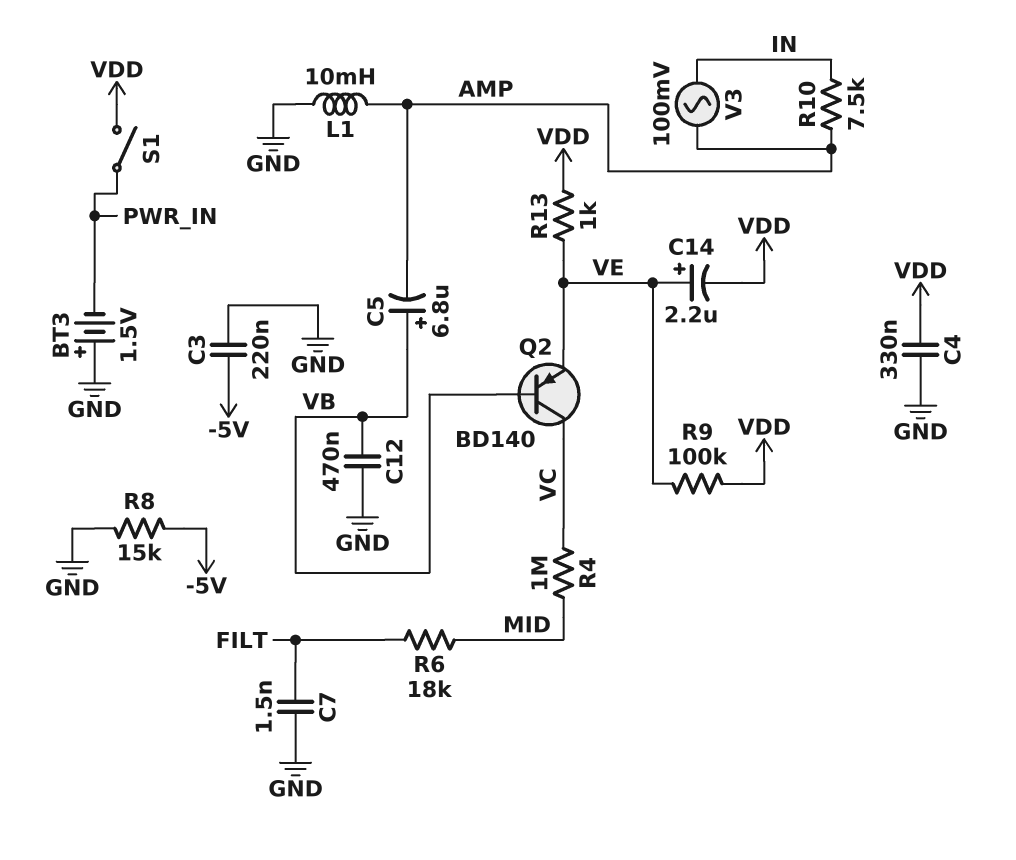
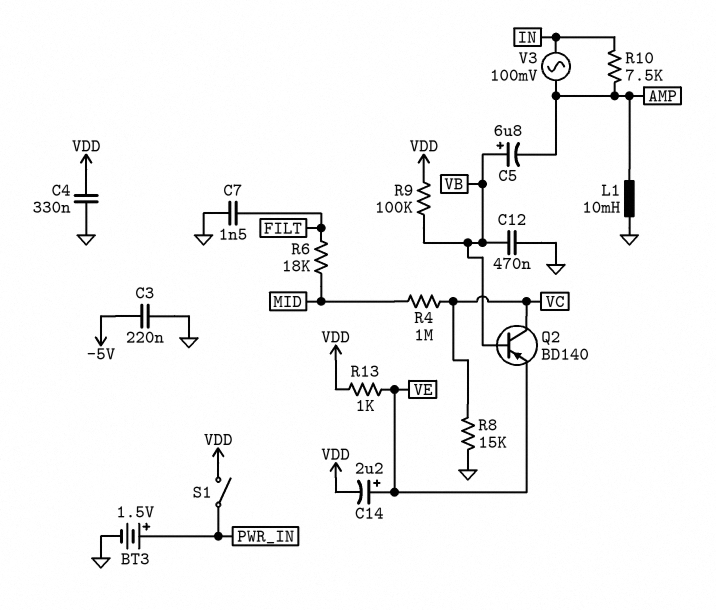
BT3: 1.5V (plus GND, minus PWR_IN) -> 1.5V (plus PWR_IN, minus GND)
R8: 15k (-5V, GND) -> 15k (GND, VC)
R9: 100k (VDD, VE) -> 100k (VB, VDD)

